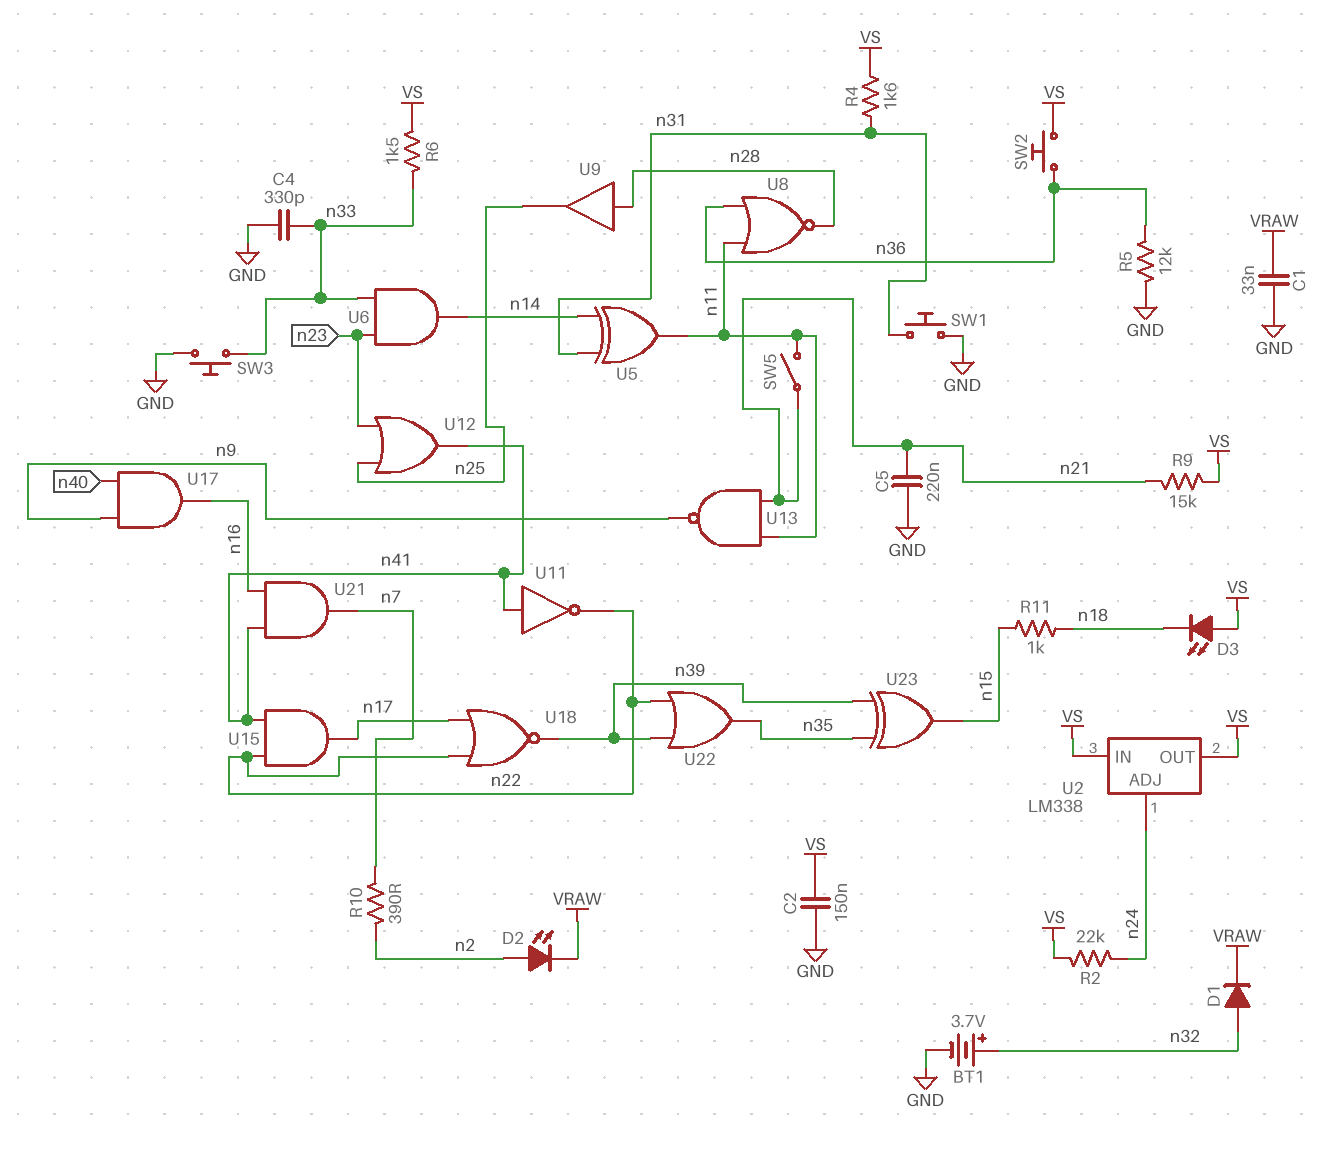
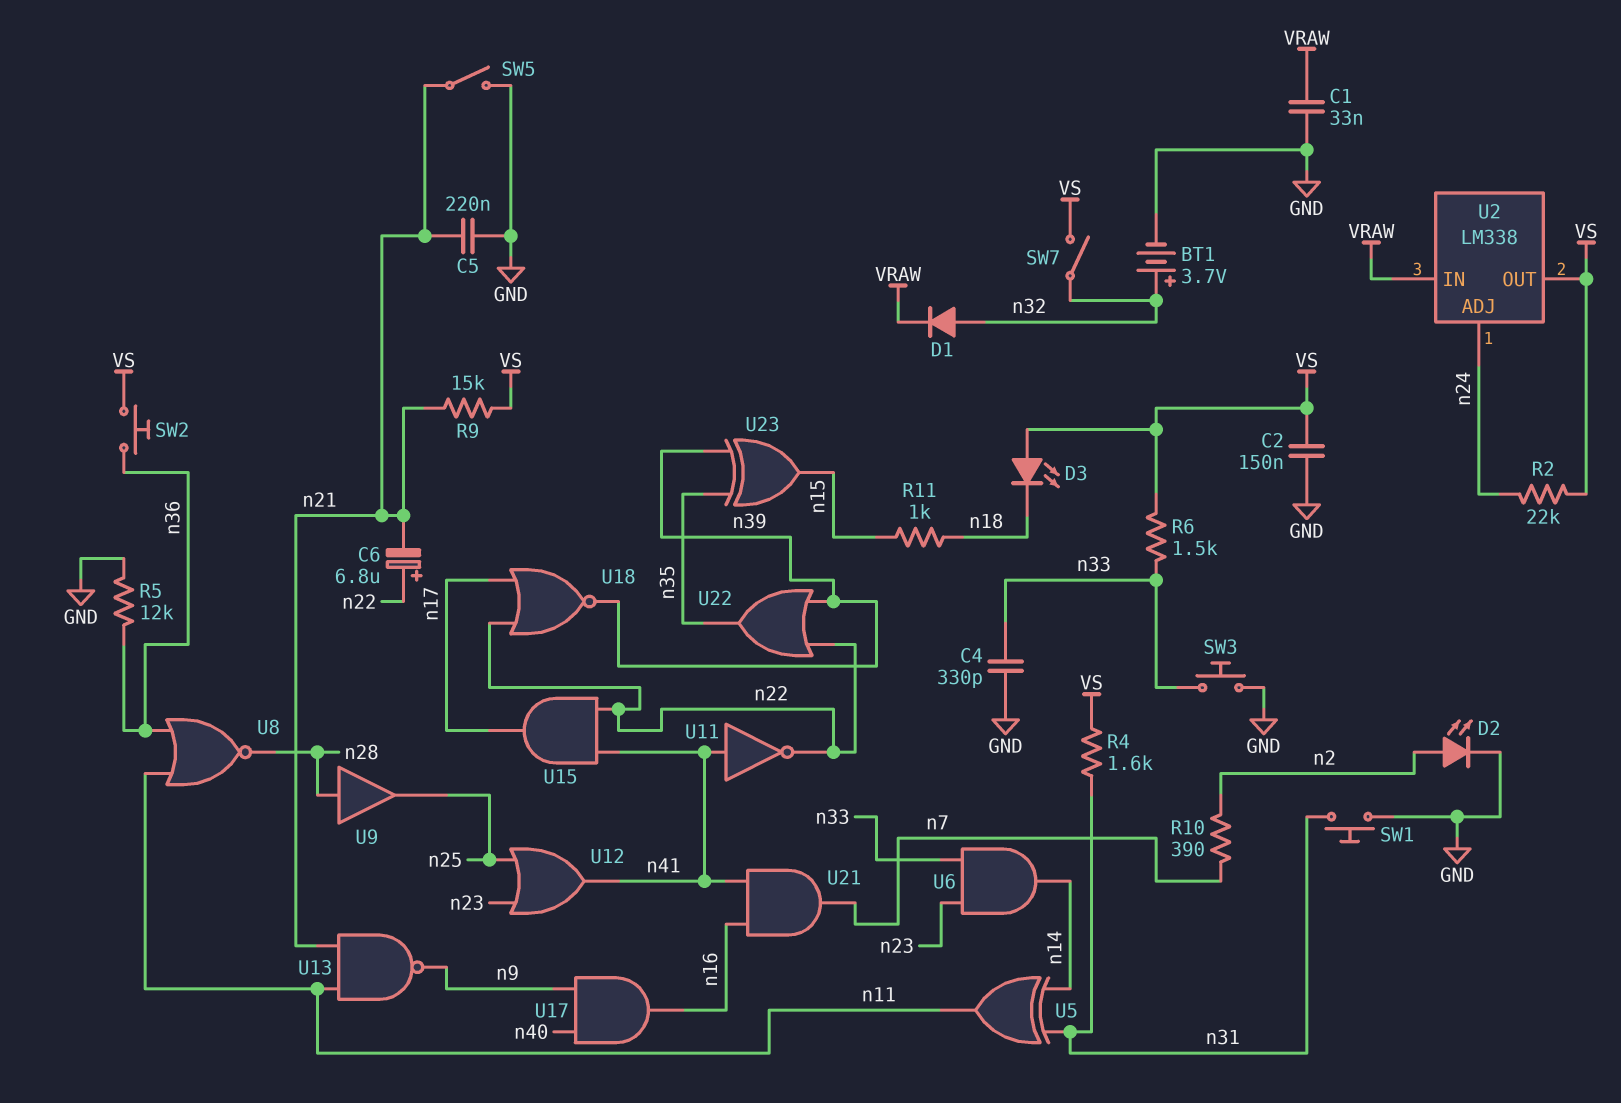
C6: none -> 6.8uF (plus n22, minus n21)
D2: LED (A n2, K VRAW) -> LED (A n2, K GND)
SW5: switch (n11, n21) -> switch (GND, n21)
SW7: none -> switch (VS, n32)
U2 pin IN: VS -> VRAW

